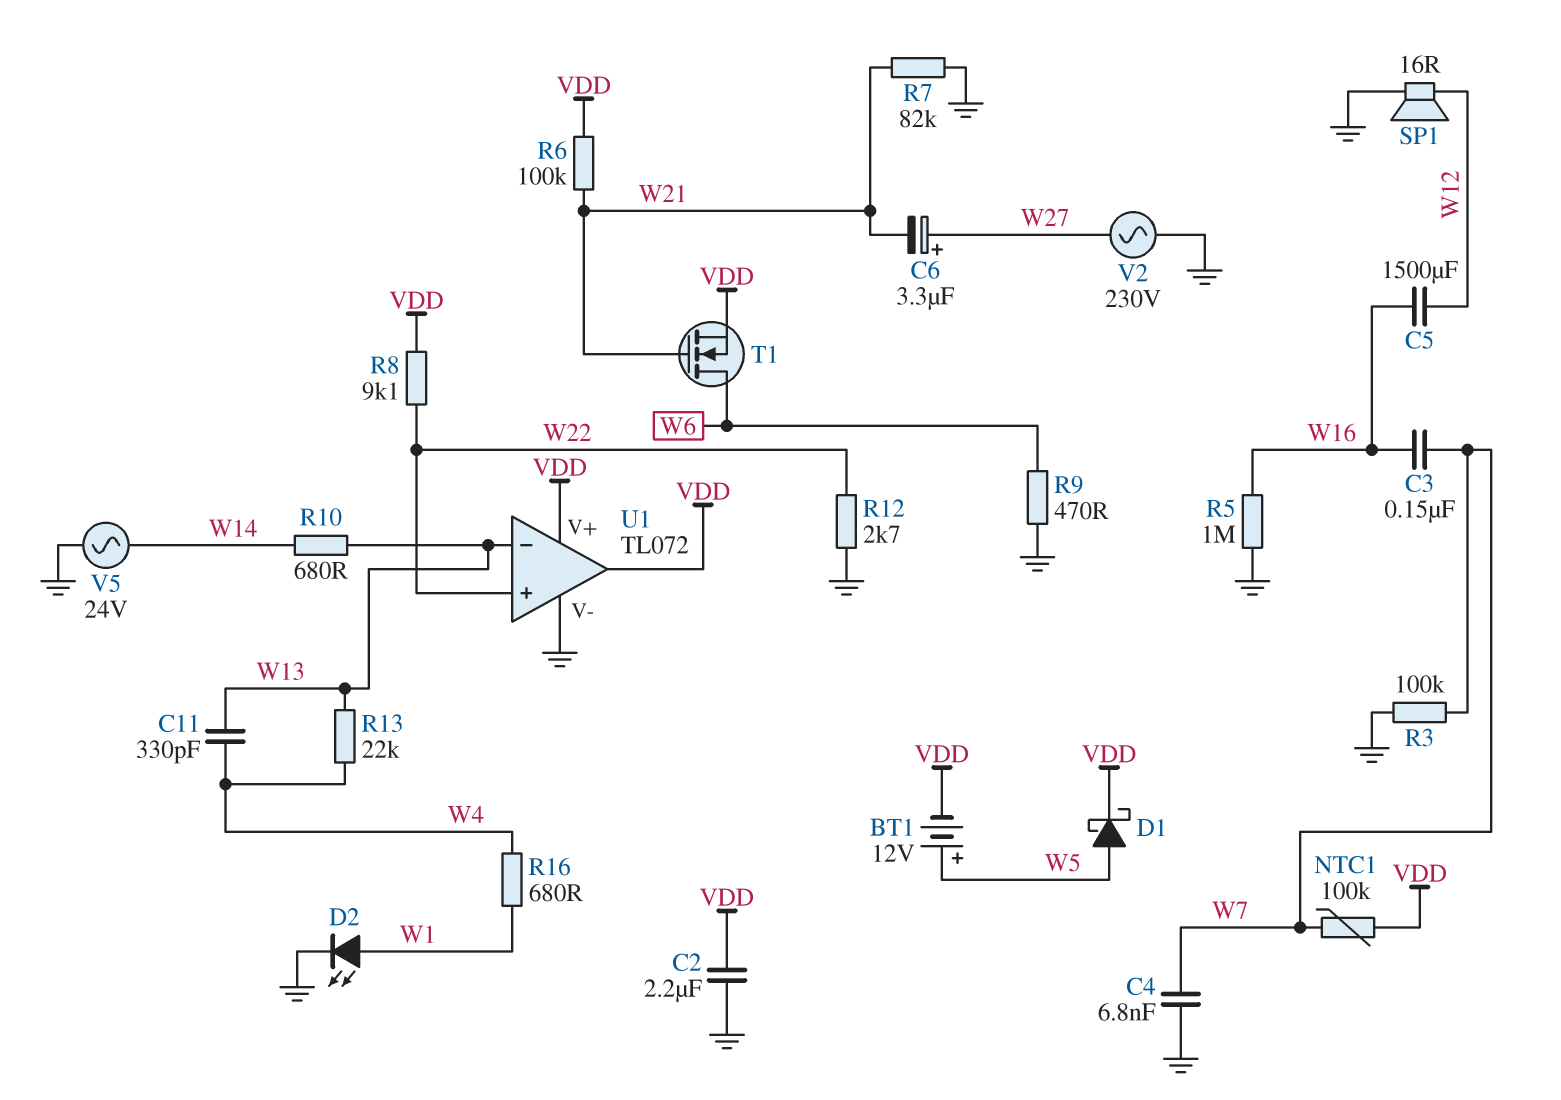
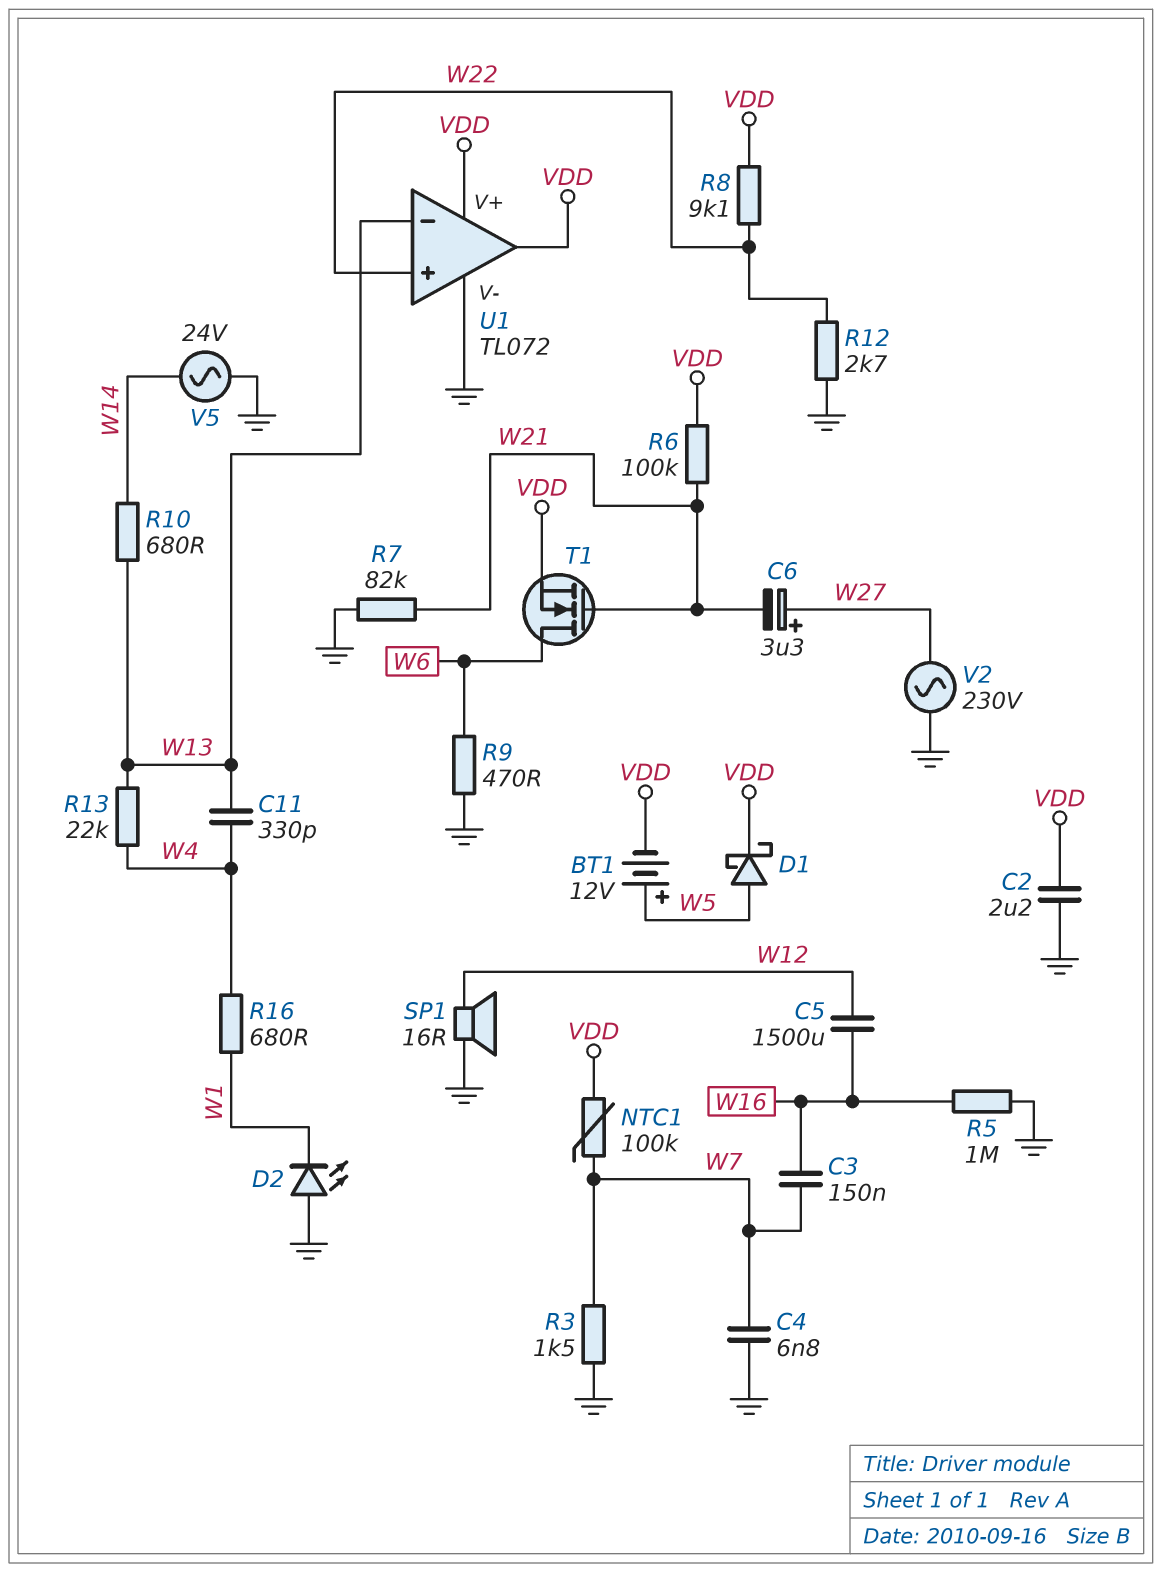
D2: LED (A W1, K GND) -> LED (A GND, K W1)
R3: 100k (GND, W7) -> 1.5k (GND, W7)

